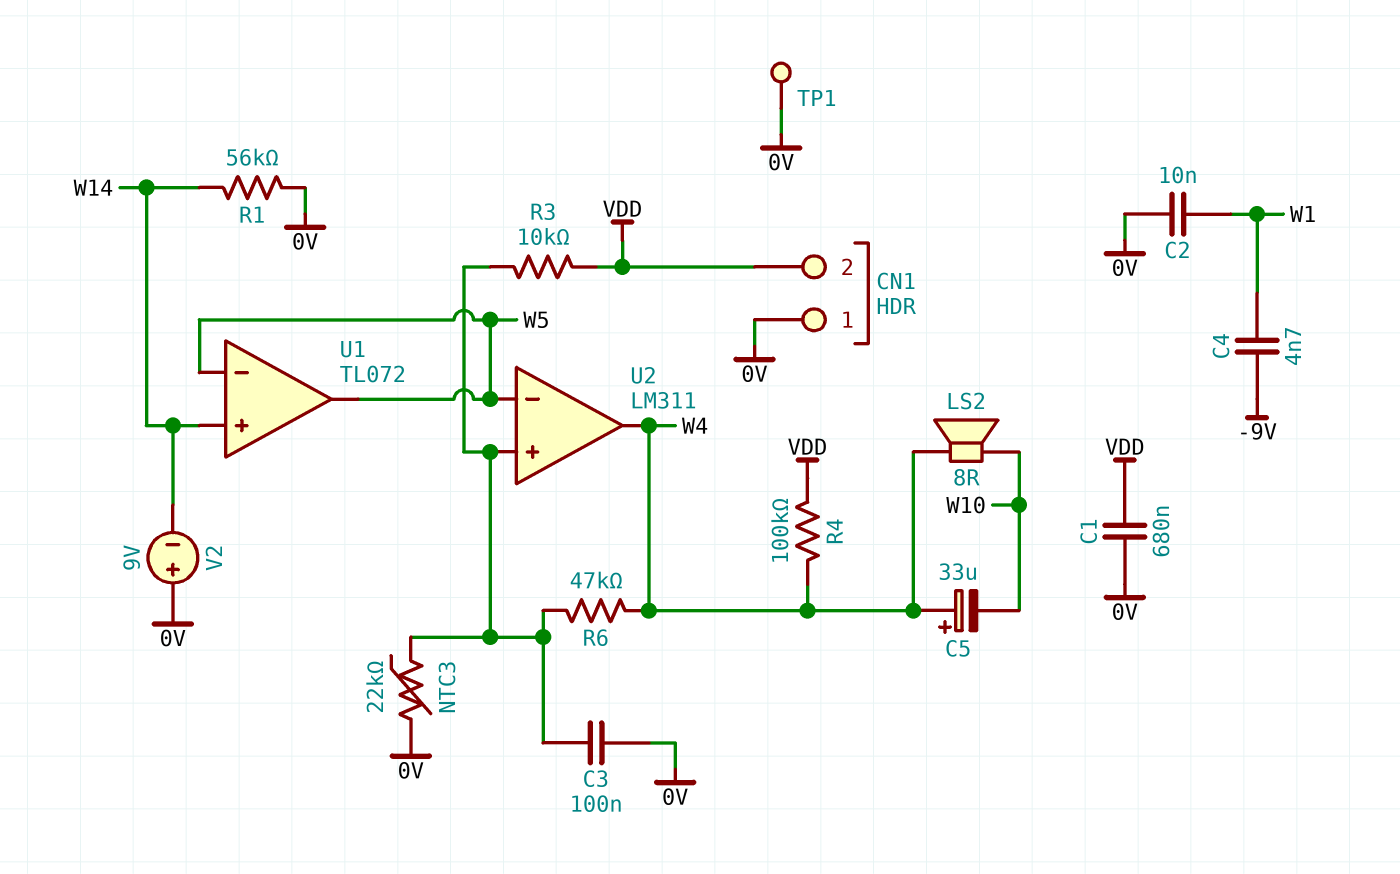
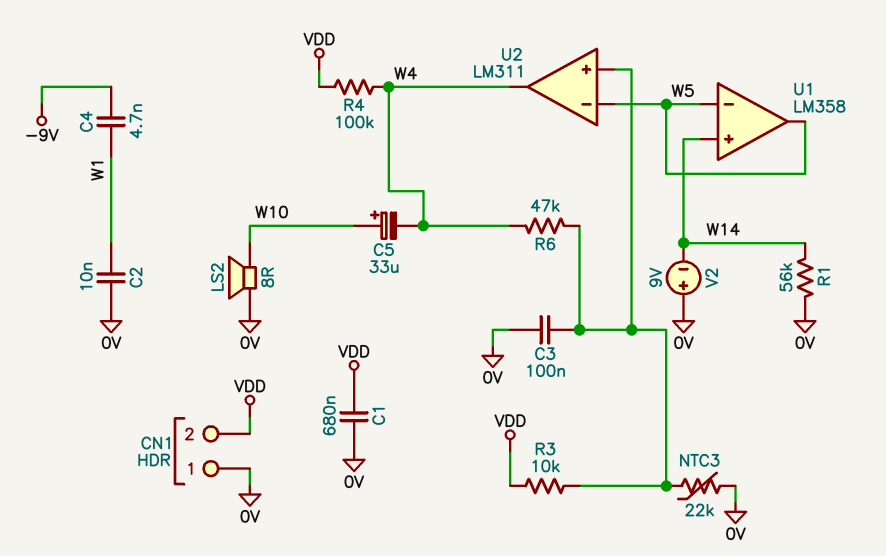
C5: 33uF (plus W4, minus W10) -> 33uF (plus W10, minus W4)
LS2: speaker 8R (W4, W10) -> speaker 8R (0V, W10)
TP1: test point (0V) -> none
U1: TL072 -> LM358

